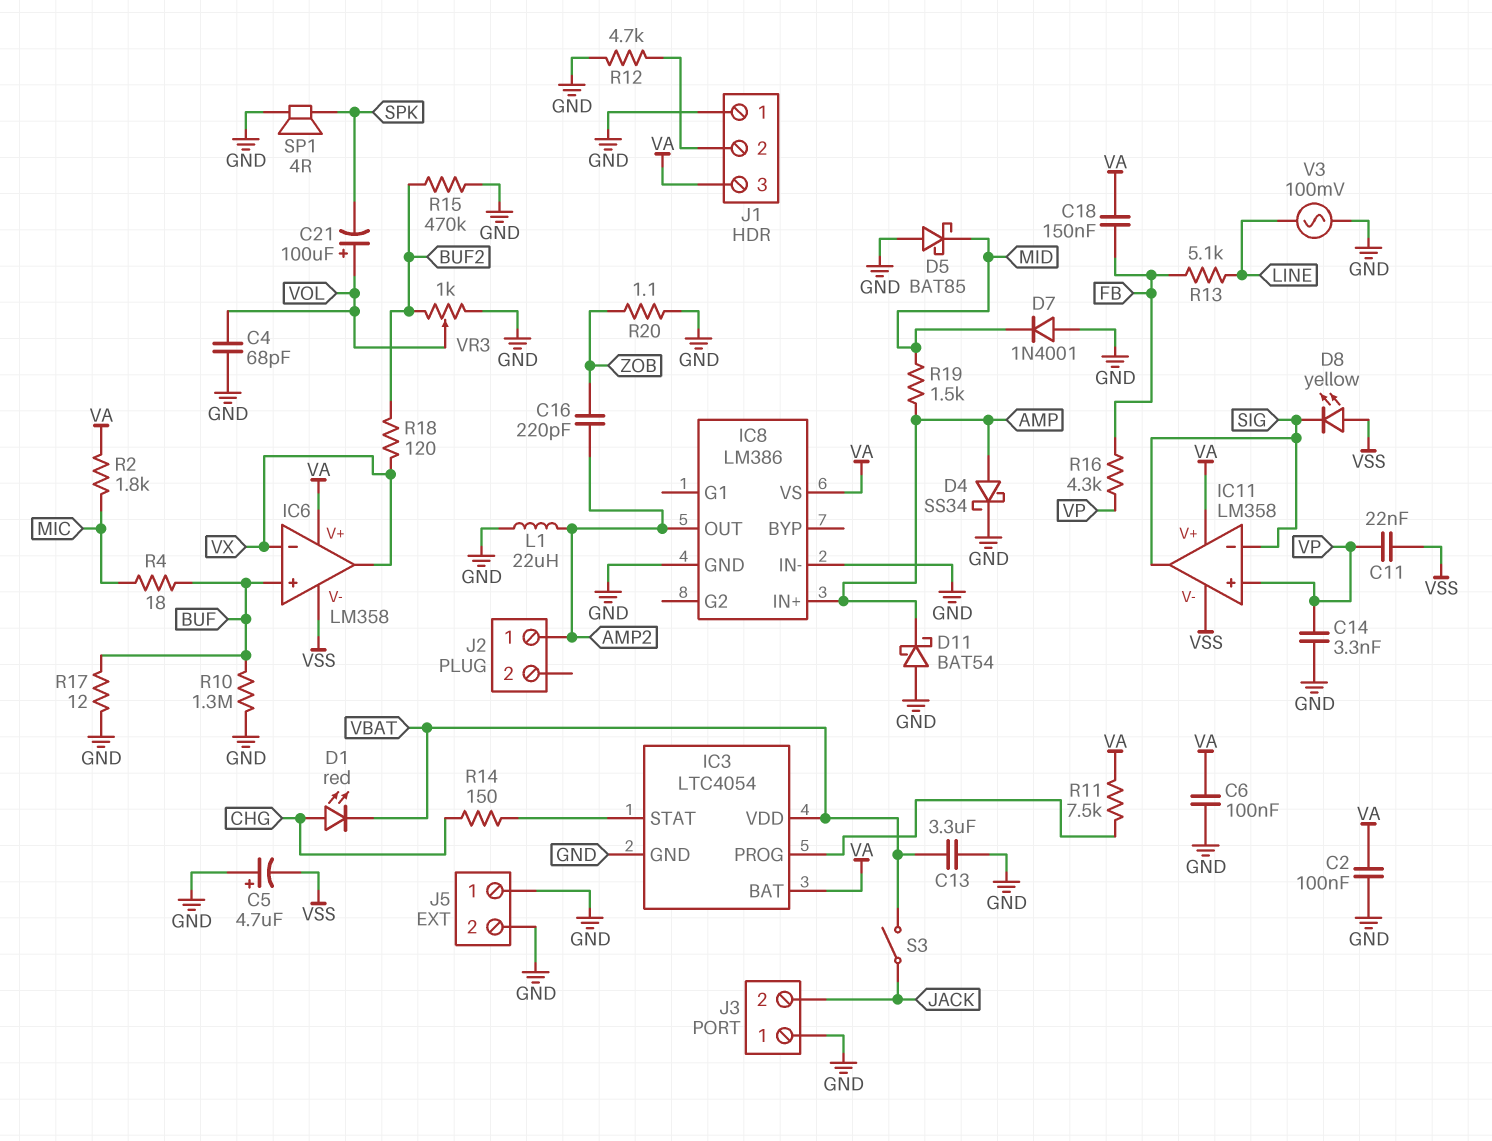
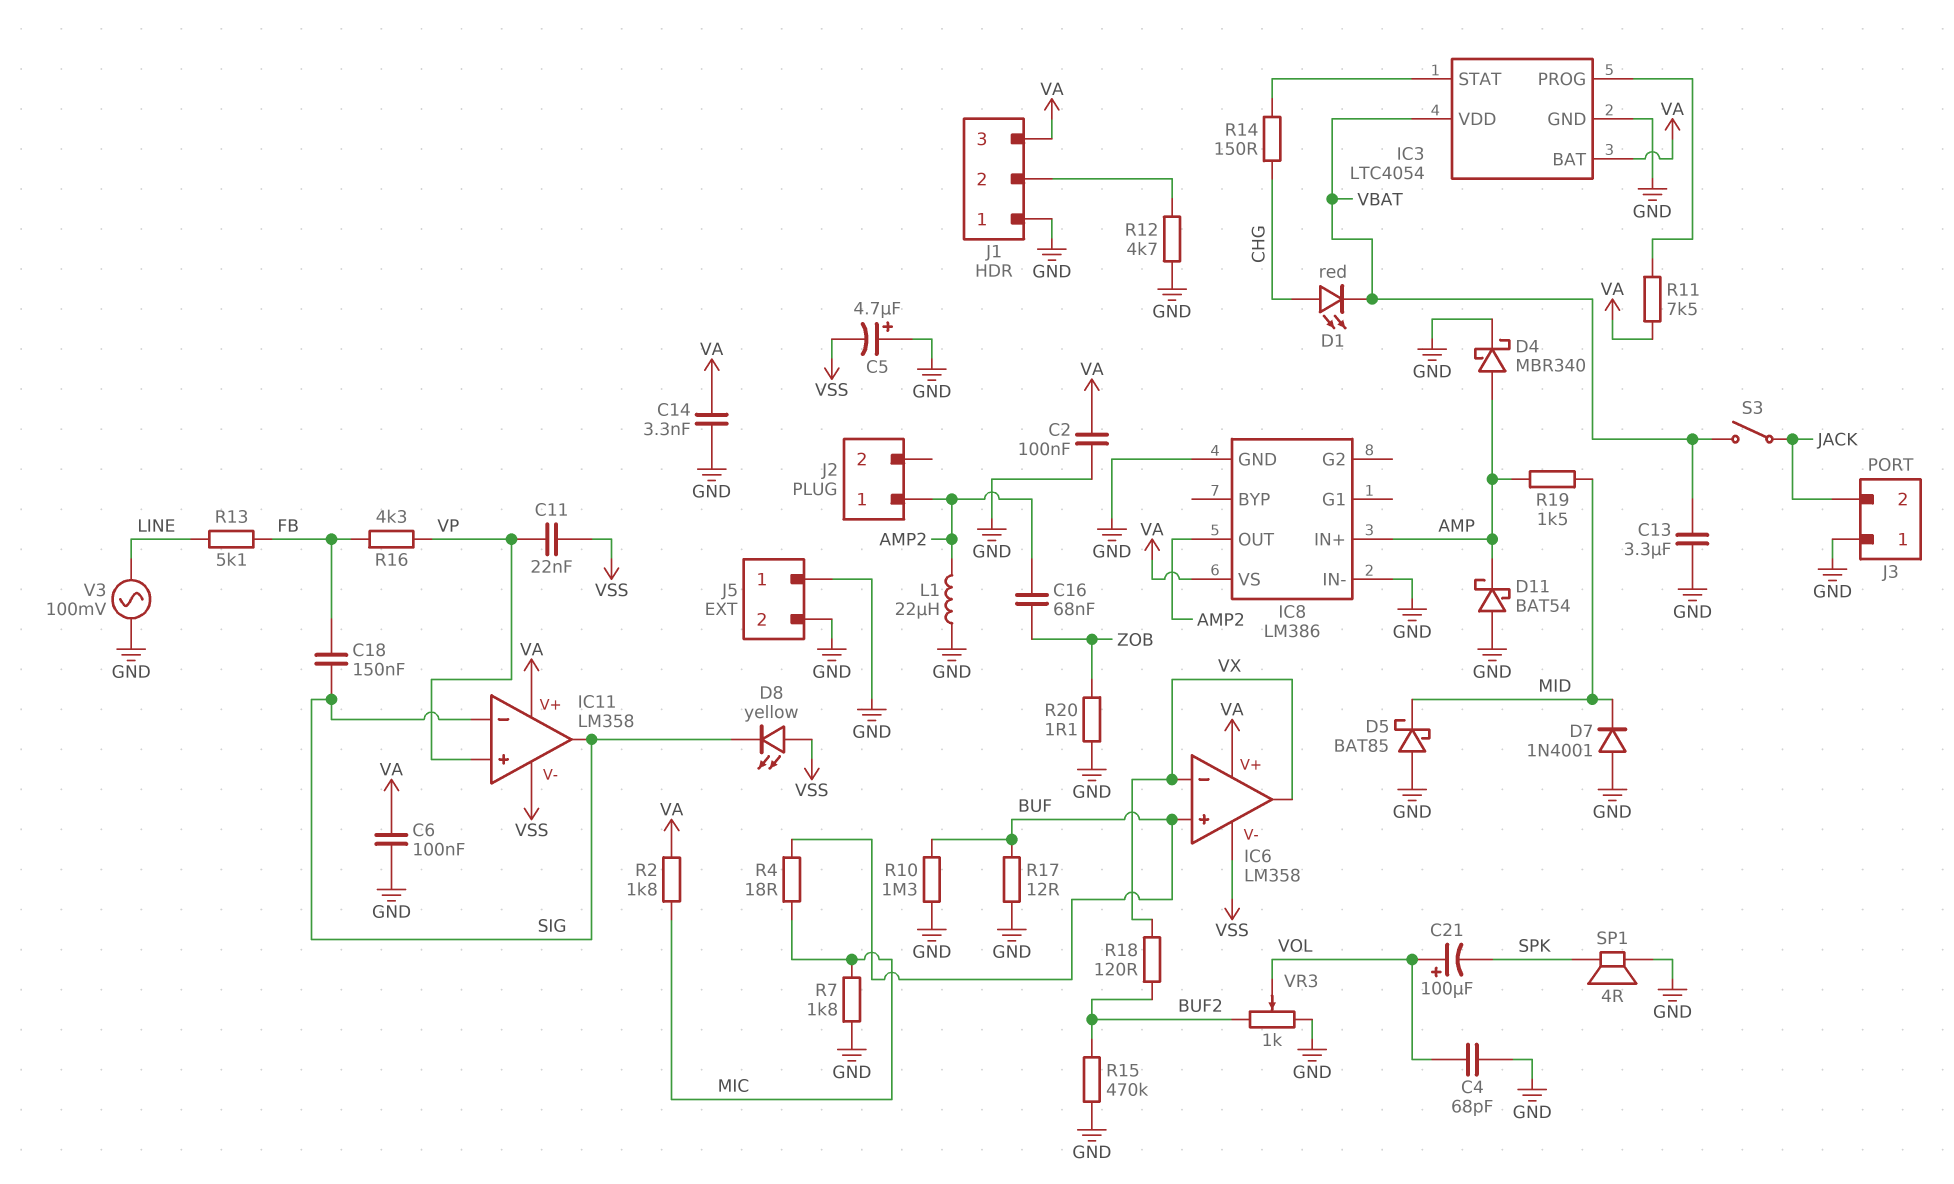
C14: 3.3nF (GND, VP) -> 3.3nF (GND, VA)
C16: 220pF (AMP2, ZOB) -> 68nF (AMP2, ZOB)
C18: 150nF (FB, VA) -> 150nF (FB, SIG)
D4: schottky SS34 (A AMP, K GND) -> schottky MBR340 (A AMP, K GND)
R7: none -> 1.8k (GND, MIC)

